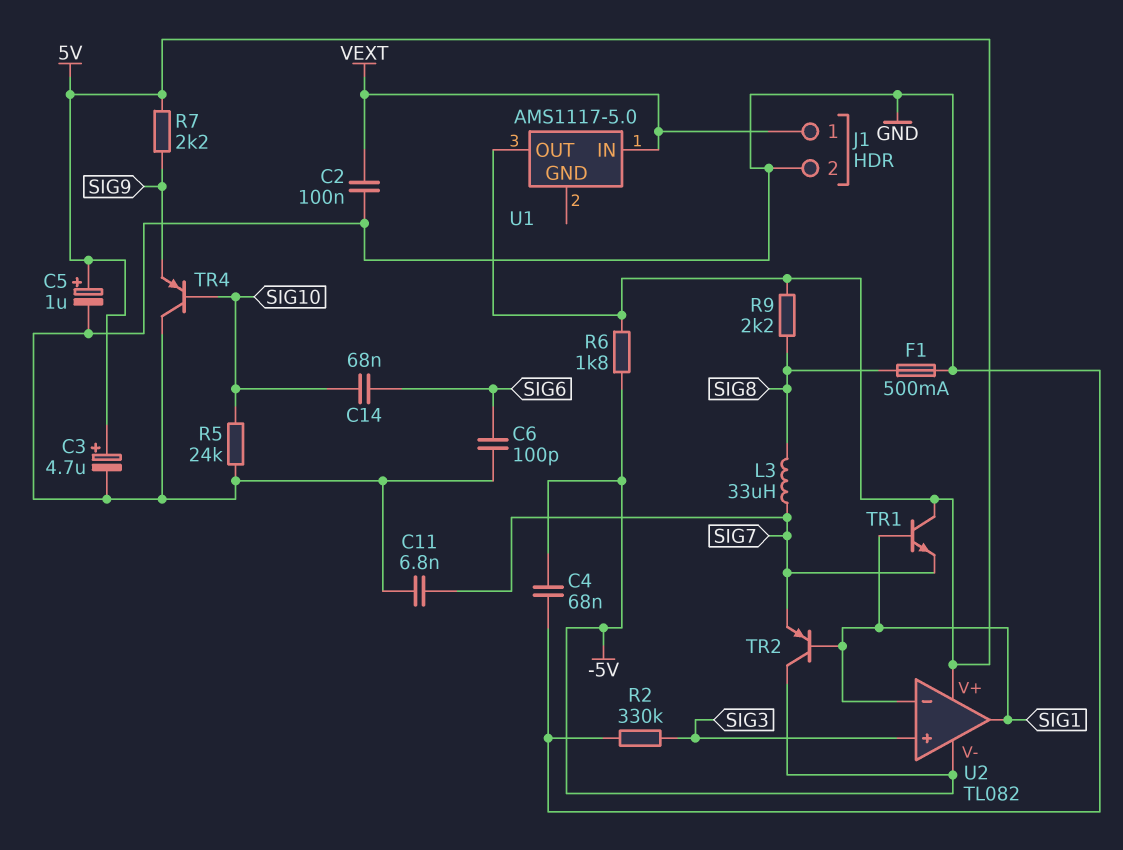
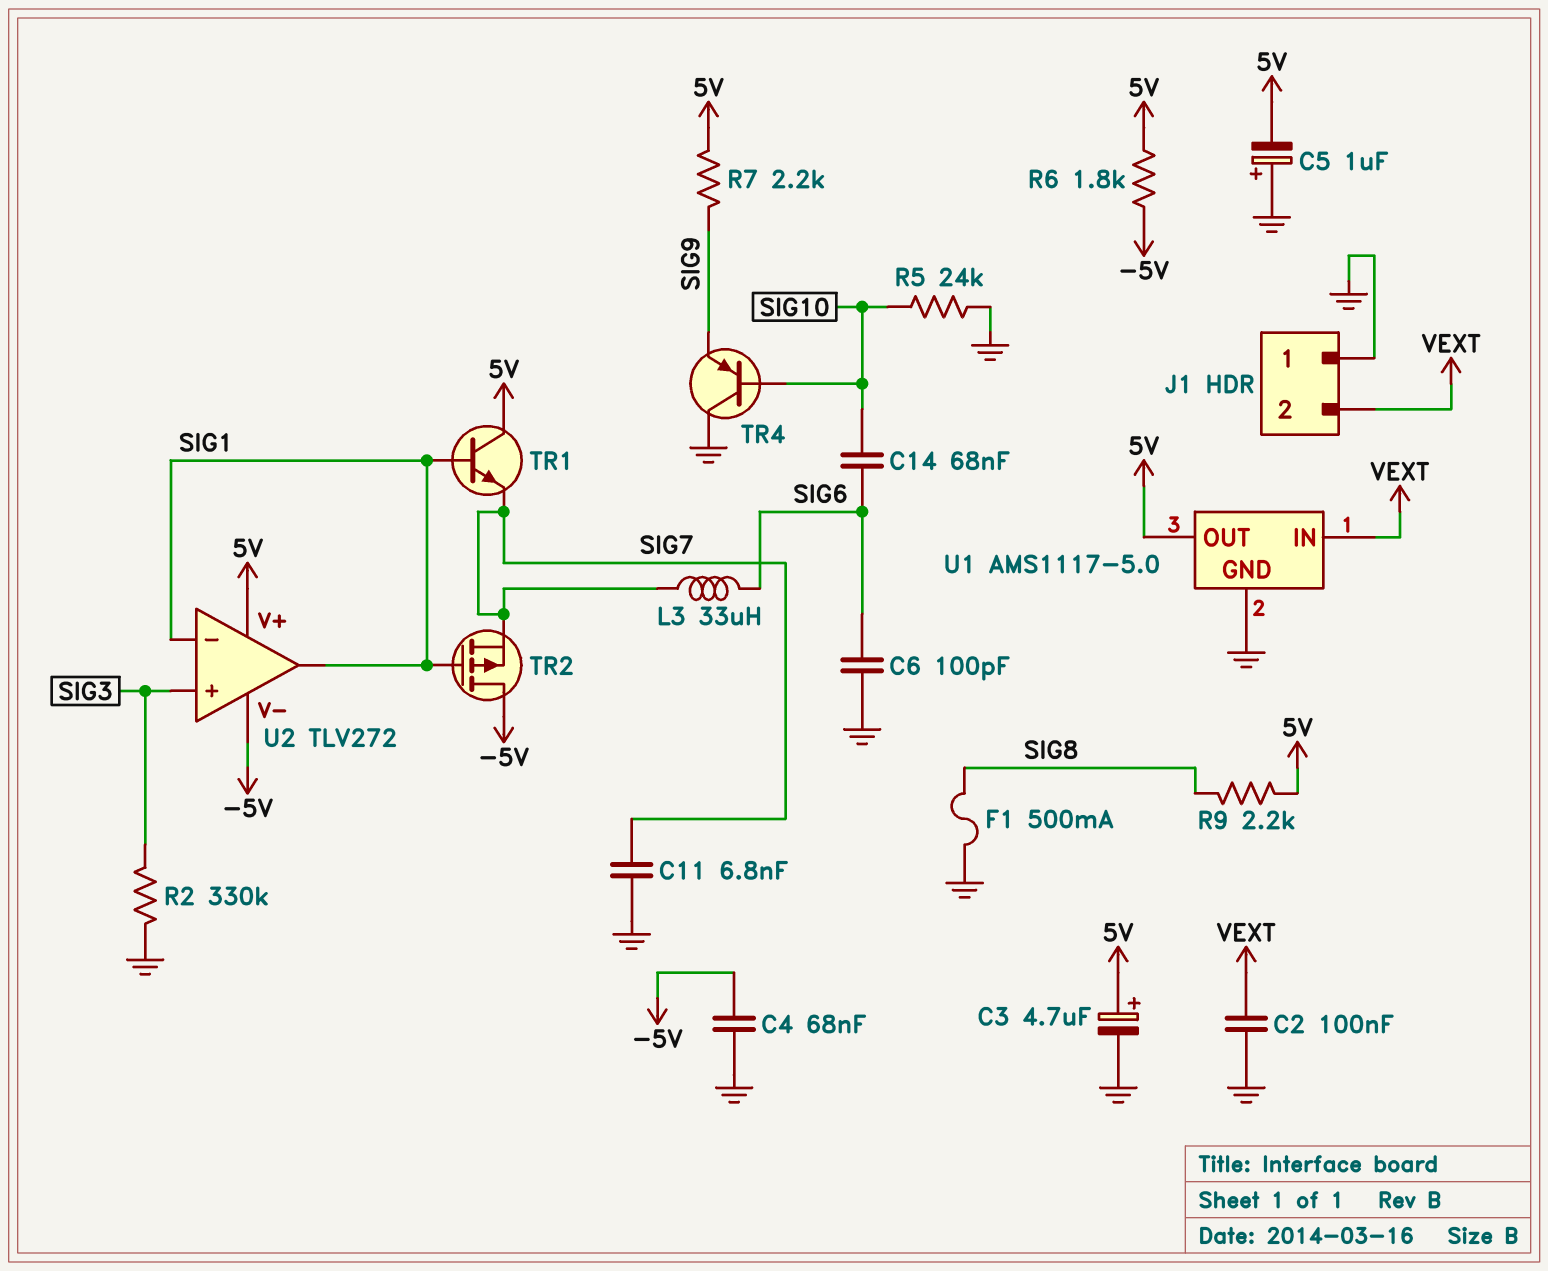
C5: 1uF (plus 5V, minus GND) -> 1uF (plus GND, minus 5V)
J1 pin 1: VEXT -> GND
J1 pin 2: GND -> VEXT
L3: 33uH (SIG7, SIG8) -> 33uH (SIG6, SIG7)
TR2: PNP (B SIG1, C -5V, E SIG7) -> PMOS (G SIG1, D -5V, S SIG7)
U1 pin GND: none -> GND
U2: TL082 -> TLV272

